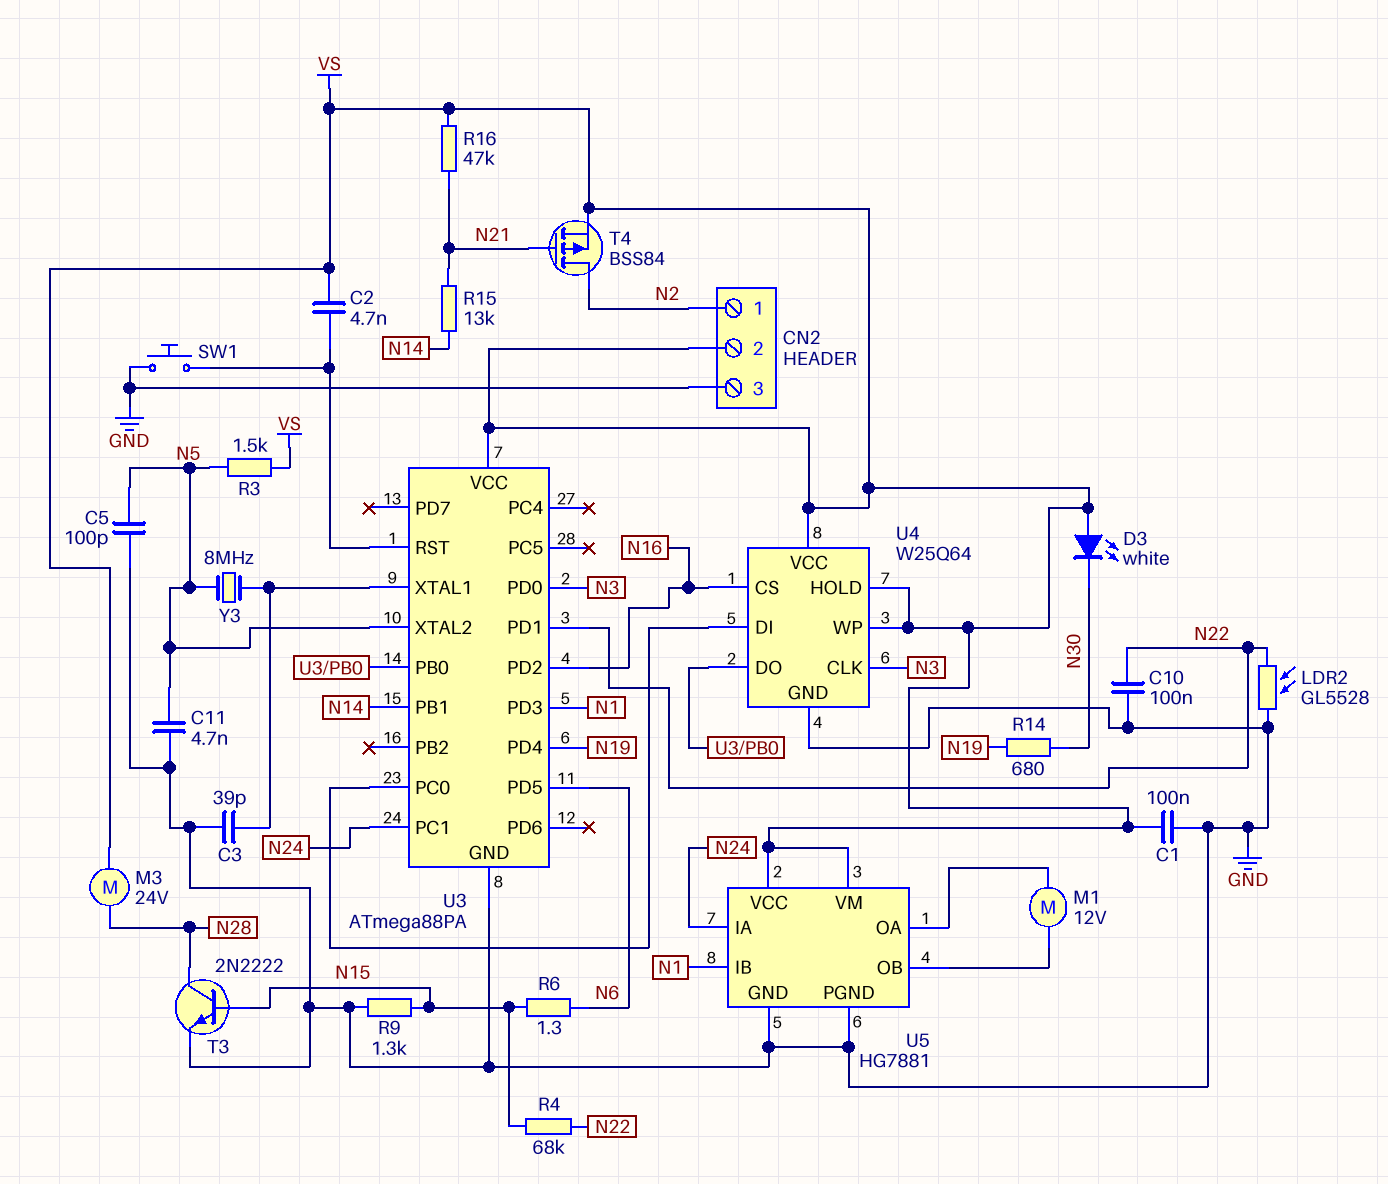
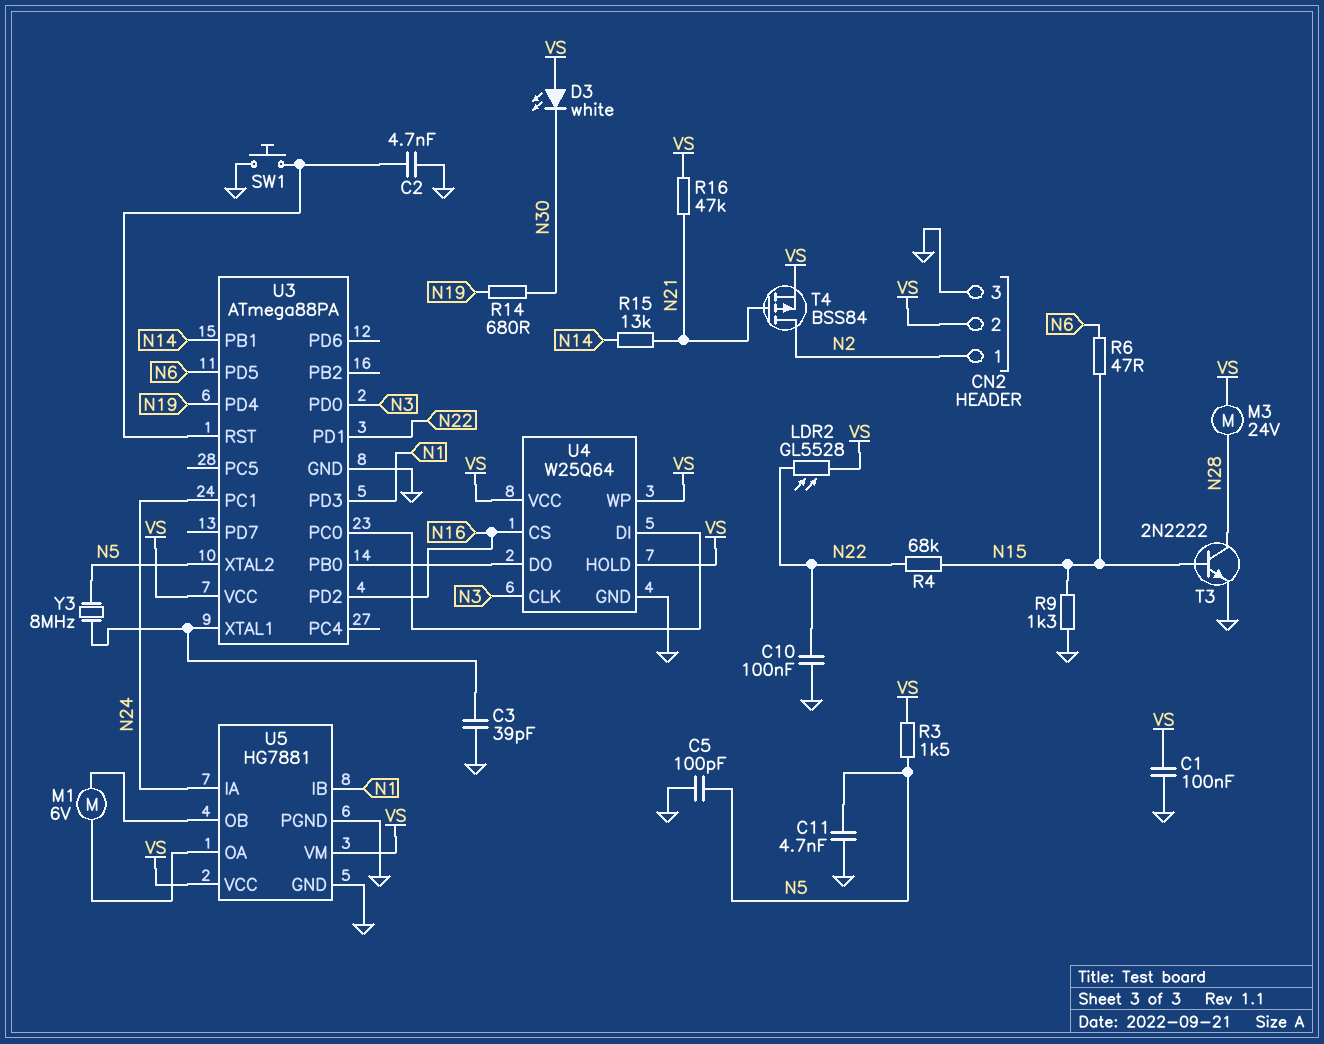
C2: 4.7nF (U3/RST, VS) -> 4.7nF (GND, U3/RST)
LDR2: GL5528 (GND, N22) -> GL5528 (N22, VS)
M1: motor 12V (U5/OA, U5/OB) -> motor 6V (U5/OA, U5/OB)
R6: 1.3 (N6, N15) -> 47 (N6, N15)

